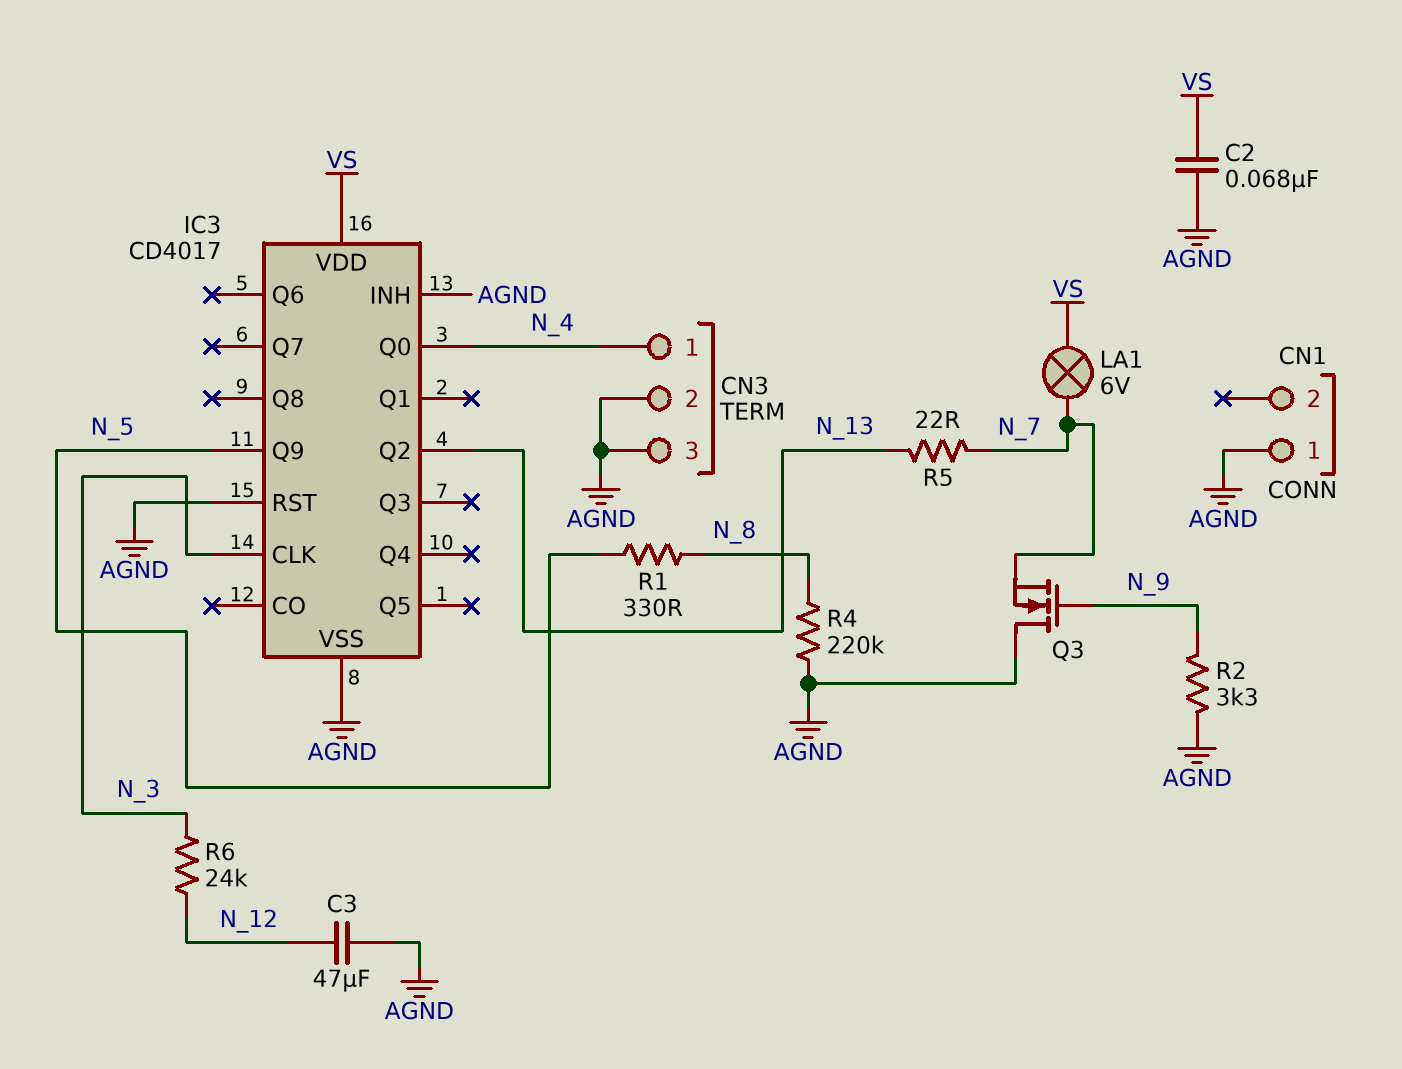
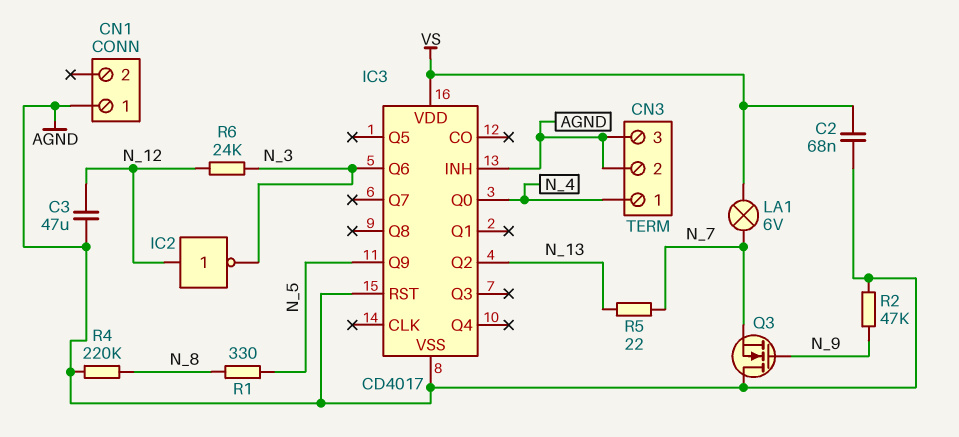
IC2: none -> NOT (in N_12, out N_3)
IC3 pin CLK: N_3 -> none
IC3 pin Q6: none -> N_3
R2: 3.3k (AGND, N_9) -> 47k (AGND, N_9)

